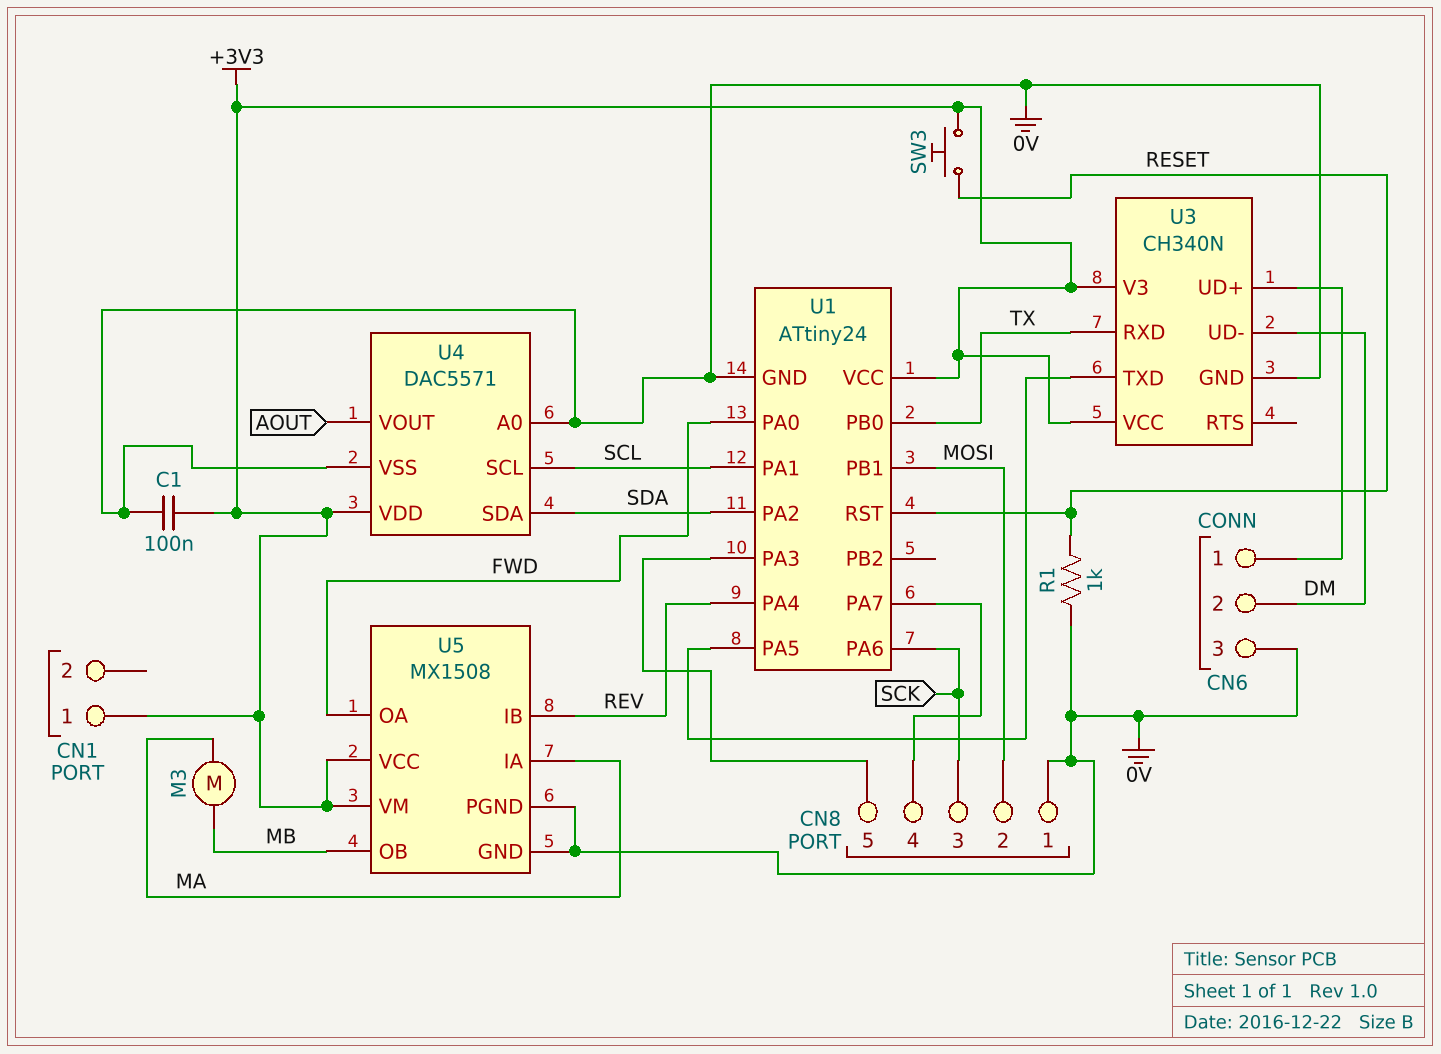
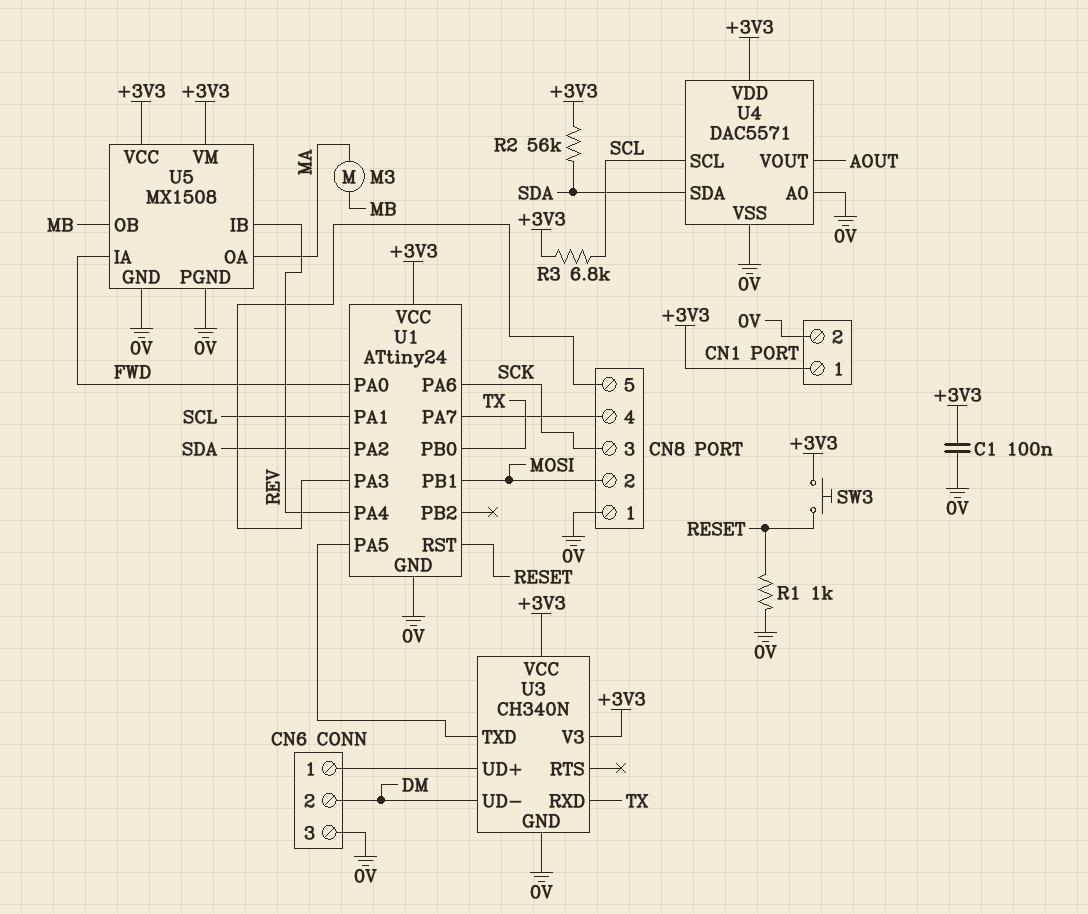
CN1 pin 2: none -> 0V
R2: none -> 56k (+3V3, SDA)
R3: none -> 6.8k (+3V3, SCL)
U5 pin IA: MA -> FWD
U5 pin OA: FWD -> MA

